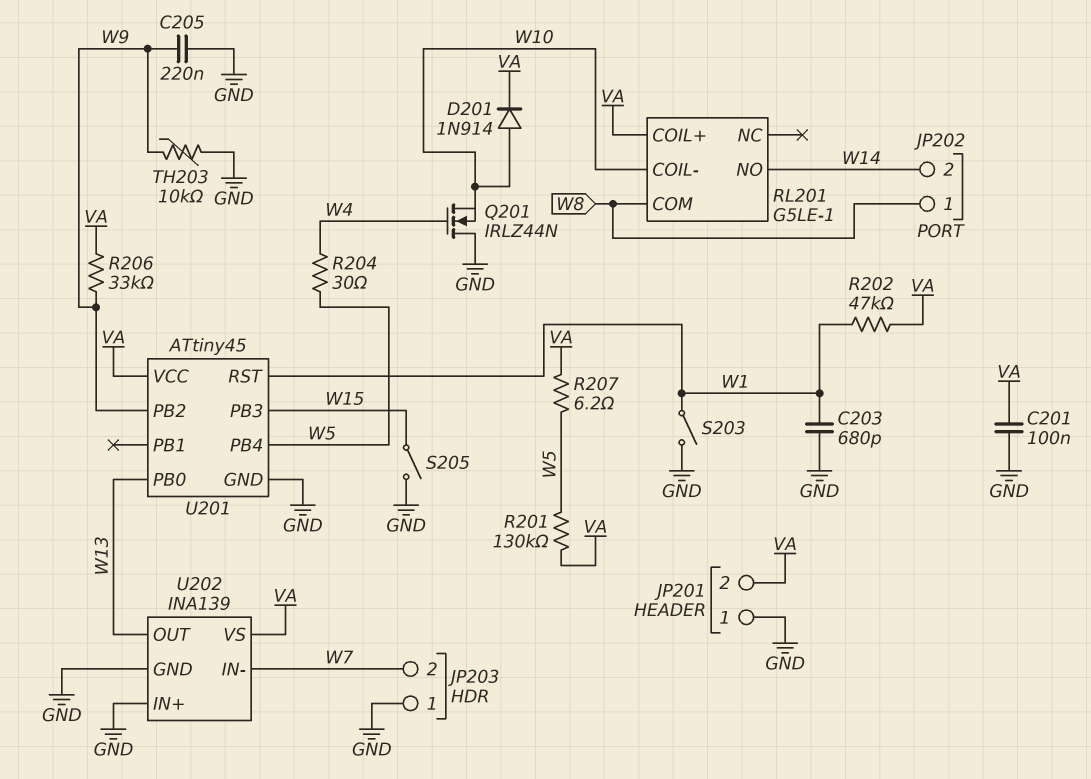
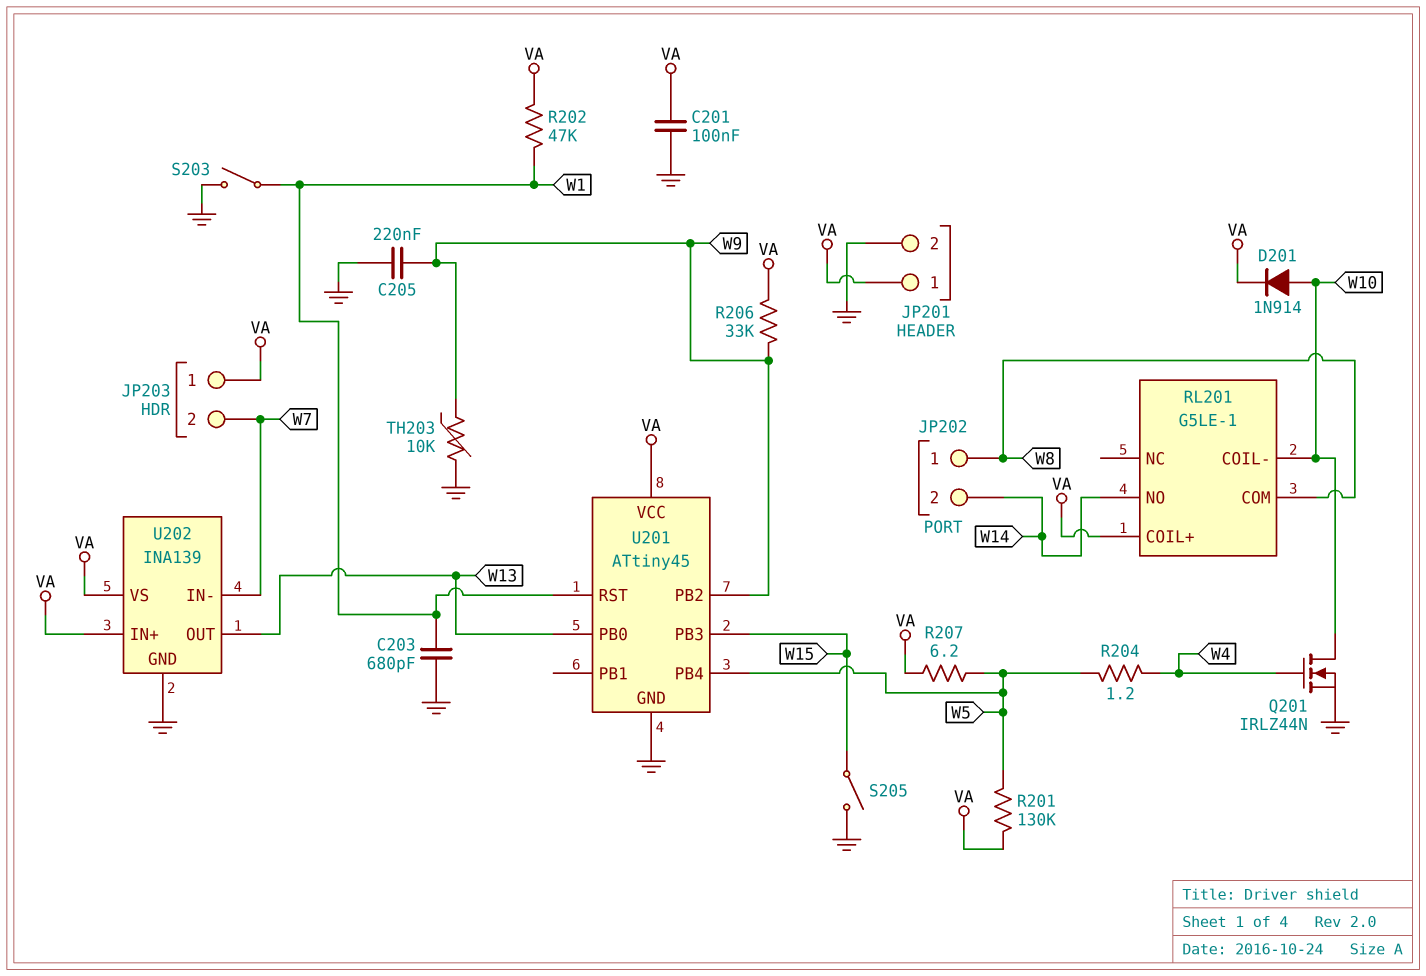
JP201 pin 1: GND -> VA
JP201 pin 2: VA -> GND
JP203 pin 1: GND -> VA
Q201: NMOS IRLZ44N (G W4, D GND, S W10) -> NMOS IRLZ44N (G W4, D W10, S GND)
R204: 30 (W4, W5) -> 1.2 (W4, W5)
U202 pin IN+: GND -> VA

